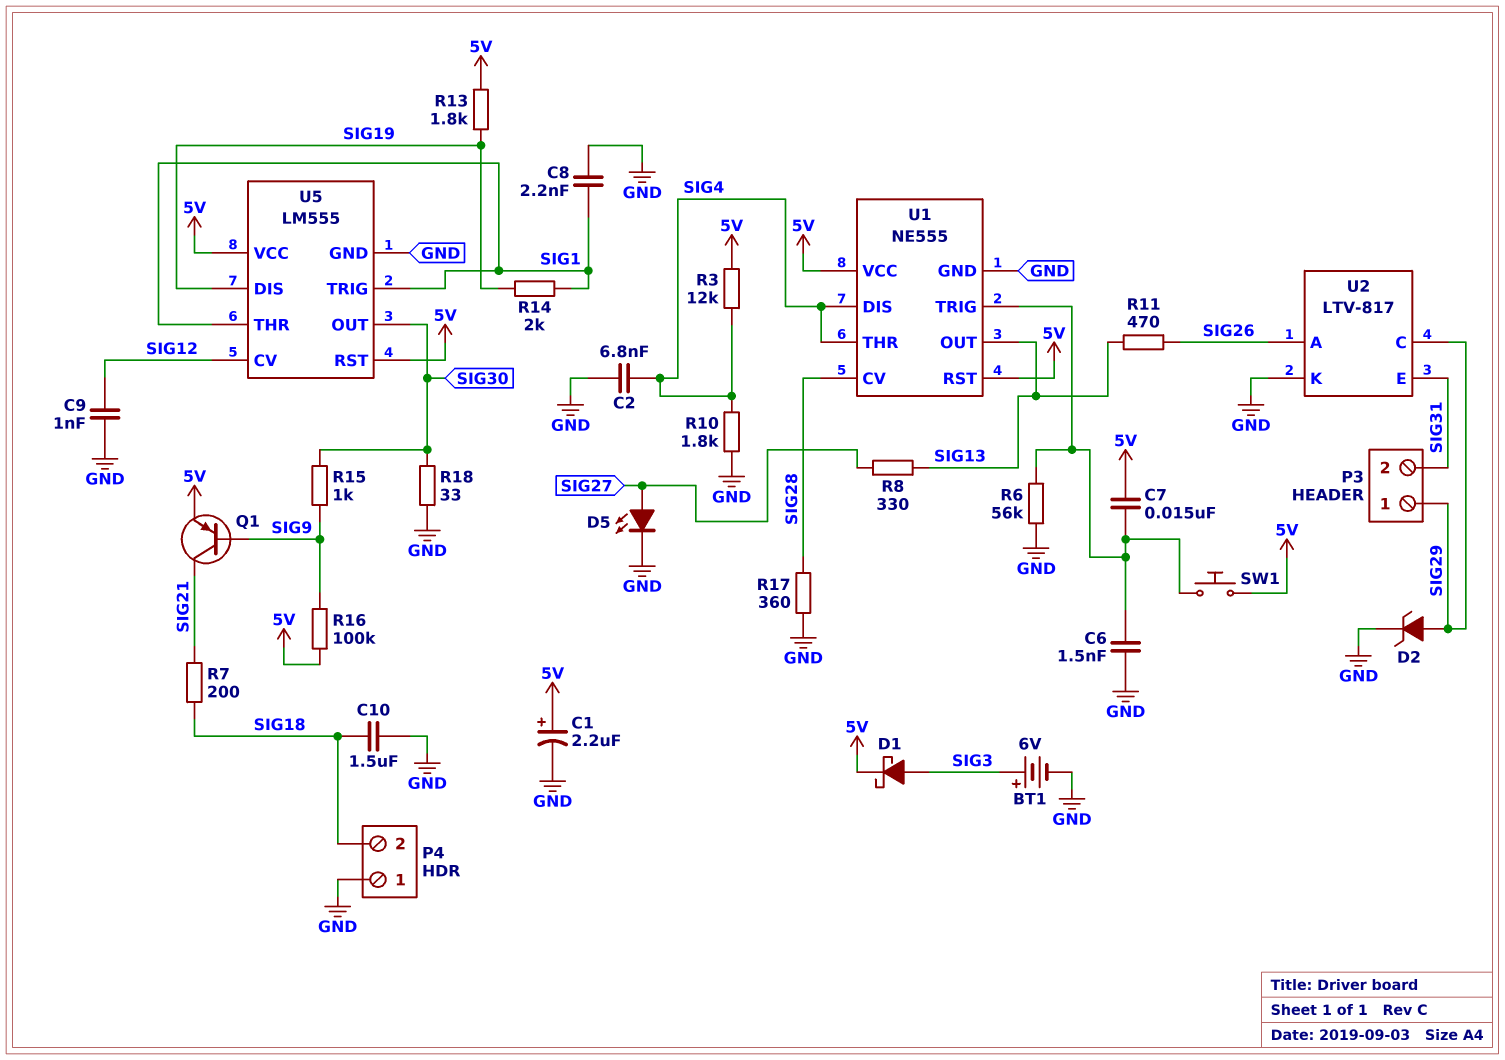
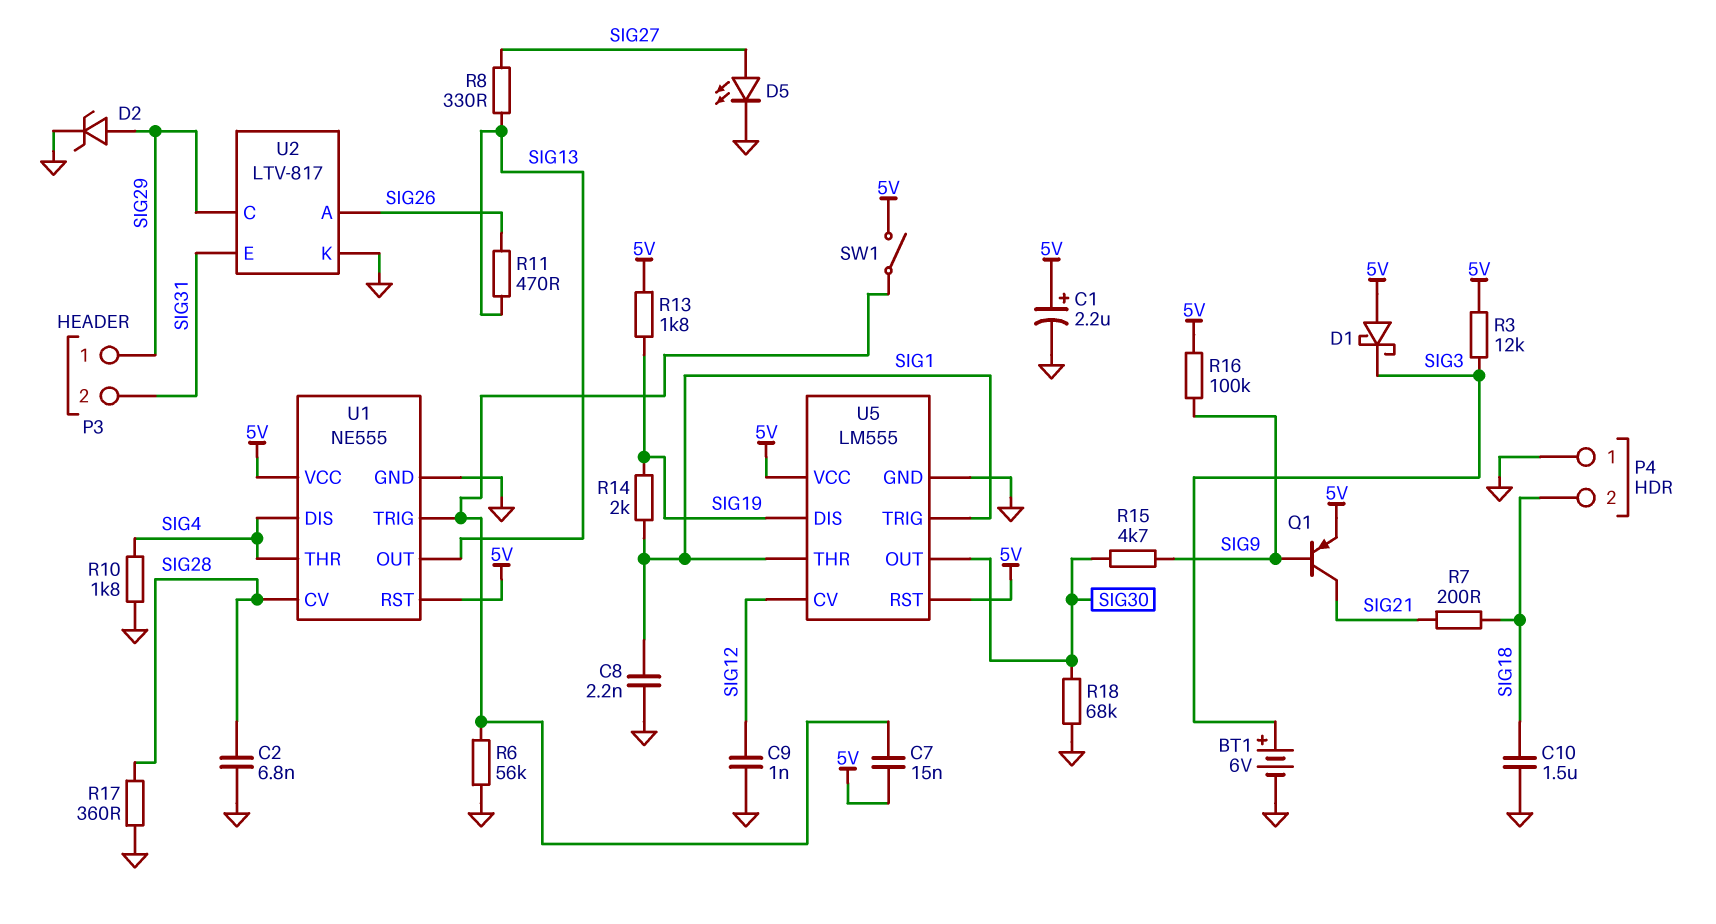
C2: 6.8nF (GND, SIG4) -> 6.8nF (GND, SIG28)
C6: 1.5nF (GND, U1/TRIG) -> none
D1: schottky (A SIG3, K 5V) -> schottky (A 5V, K SIG3)
R3: 12k (5V, SIG4) -> 12k (5V, SIG3)
R15: 1k (SIG9, SIG30) -> 4.7k (SIG9, SIG30)
R18: 33 (GND, SIG30) -> 68k (GND, SIG30)
SW1: button (5V, U1/TRIG) -> switch (5V, U1/TRIG)

